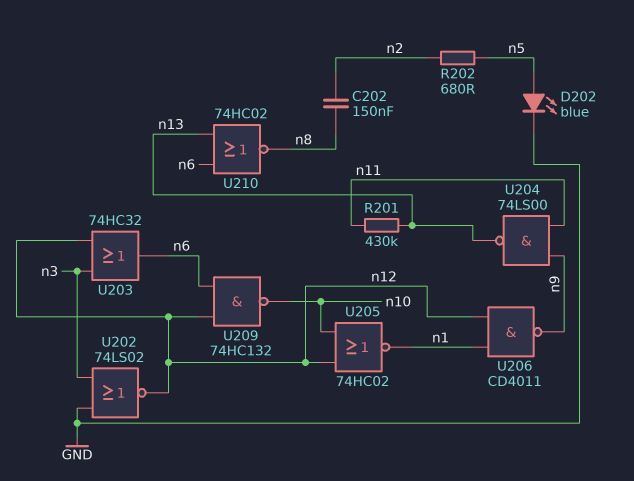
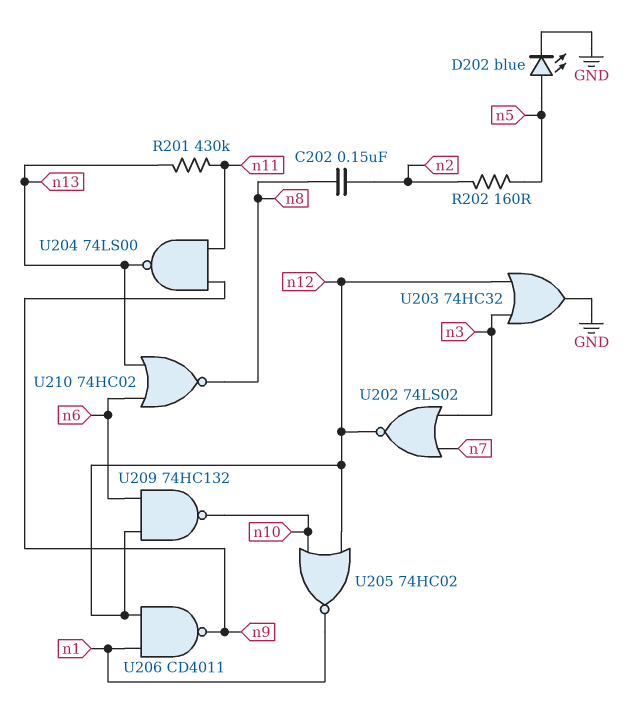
R202: 680 (n2, n5) -> 160 (n2, n5)
U202: NOR 74LS02 (in GND, in n3, out n12) -> NOR 74LS02 (in n3, in n7, out n12)
U203: OR 74HC32 (in n3, in n12, out n6) -> OR 74HC32 (in n3, in n12, out GND)

